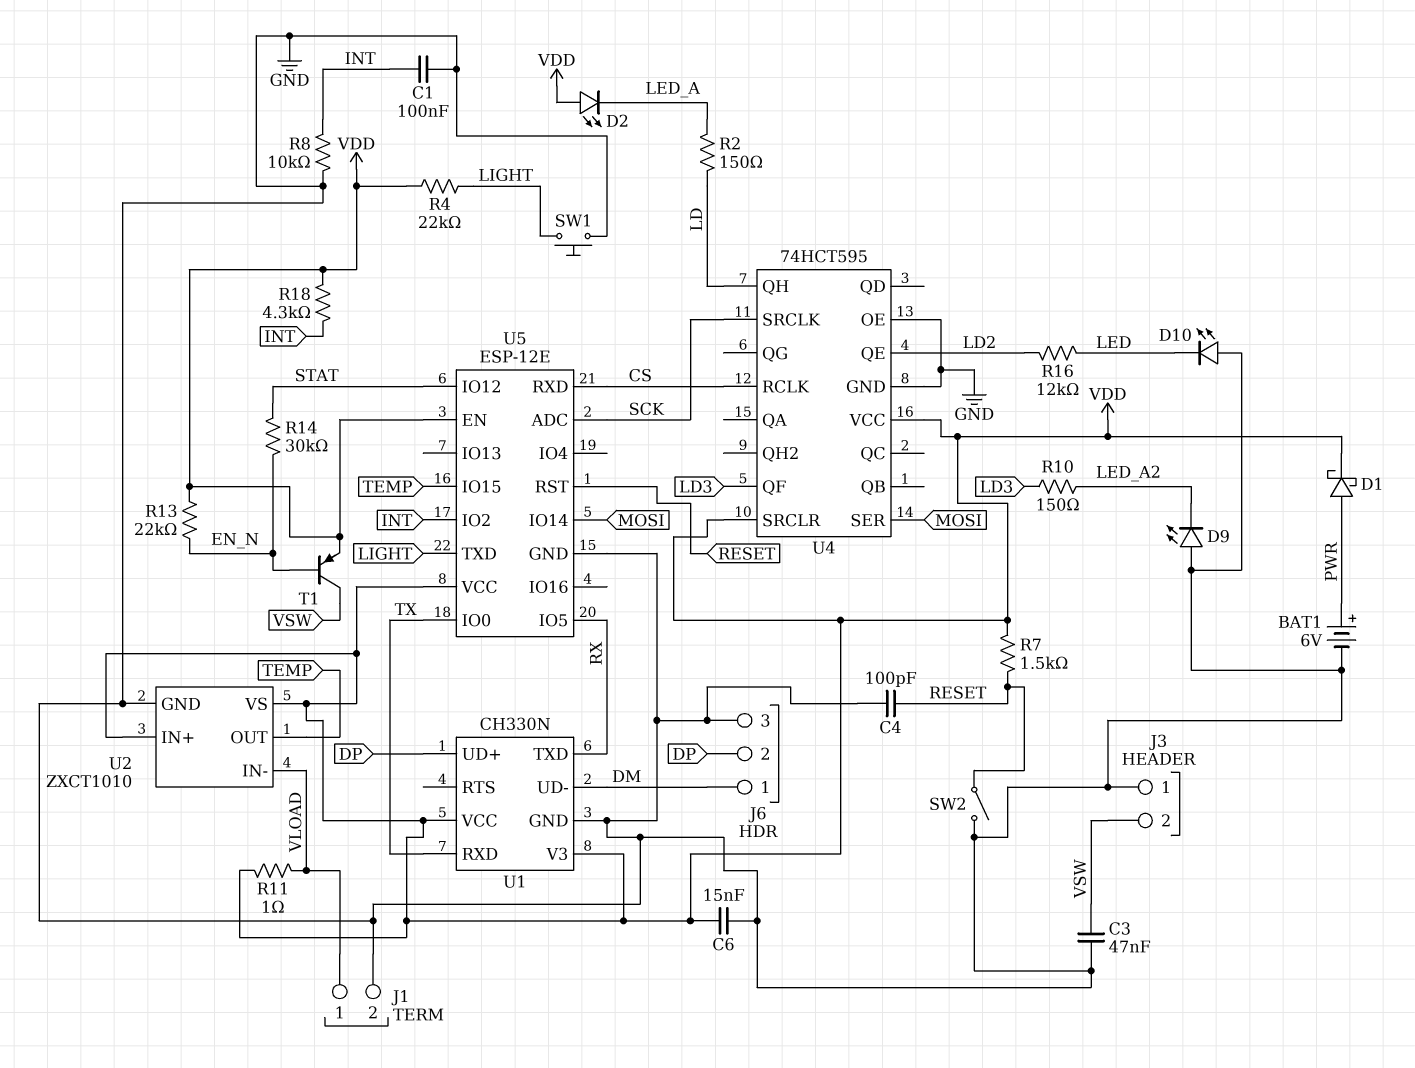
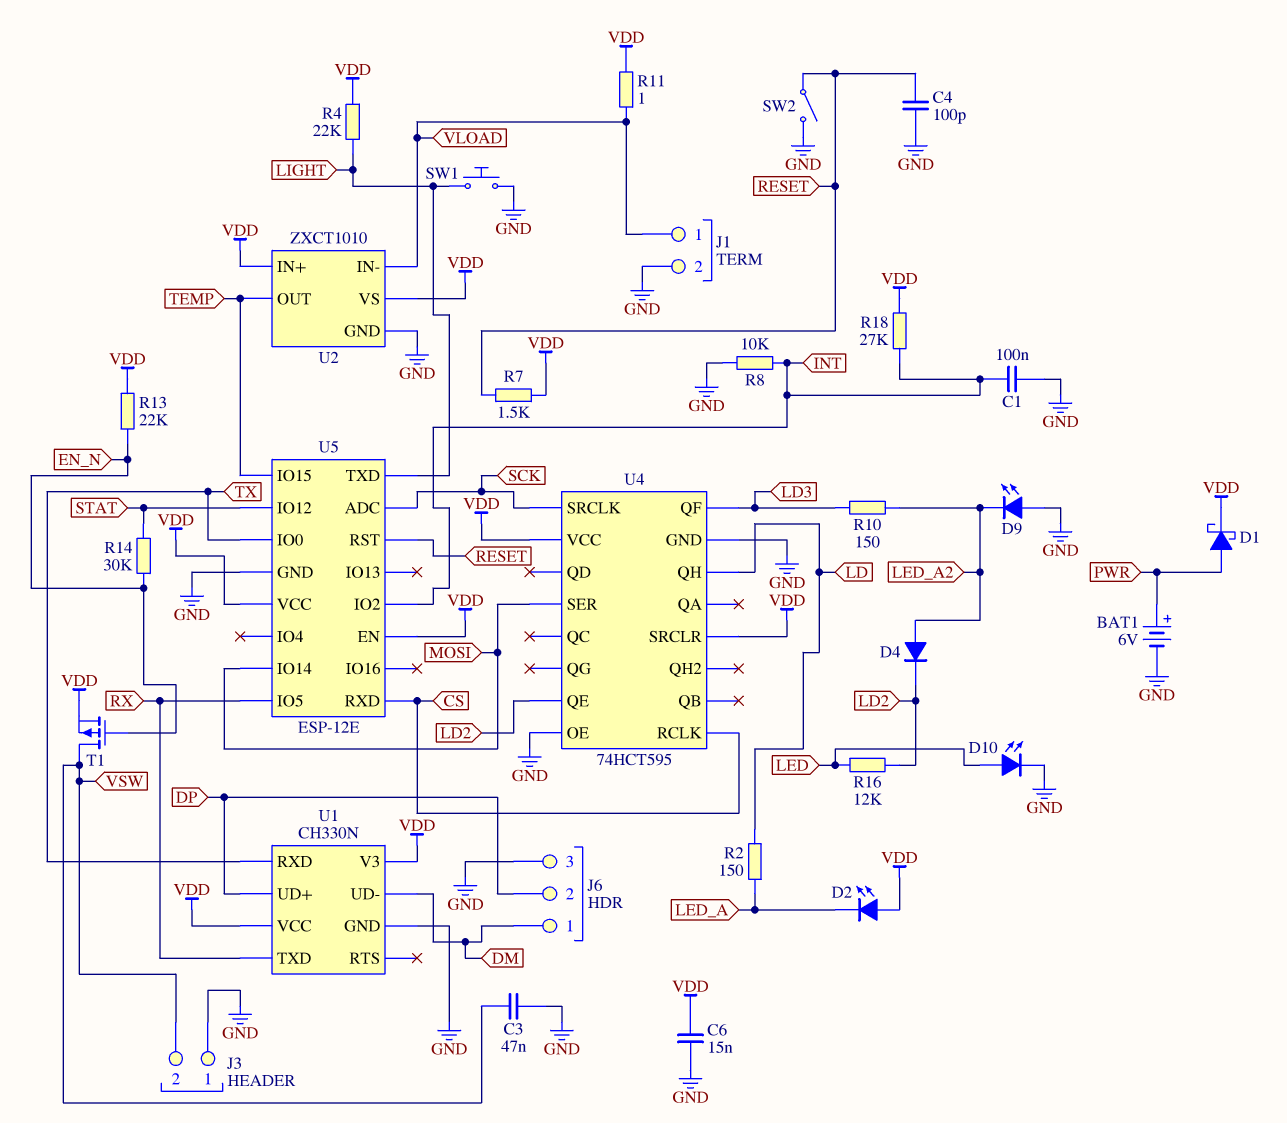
D4: none -> diode (A LED_A2, K LD2)
D10: LED (A GND, K LED) -> LED (A LED, K GND)
R18: 4.3k (INT, VDD) -> 27k (INT, VDD)
T1: PNP (B EN_N, C VSW, E VDD) -> PMOS (G EN_N, D VSW, S VDD)

